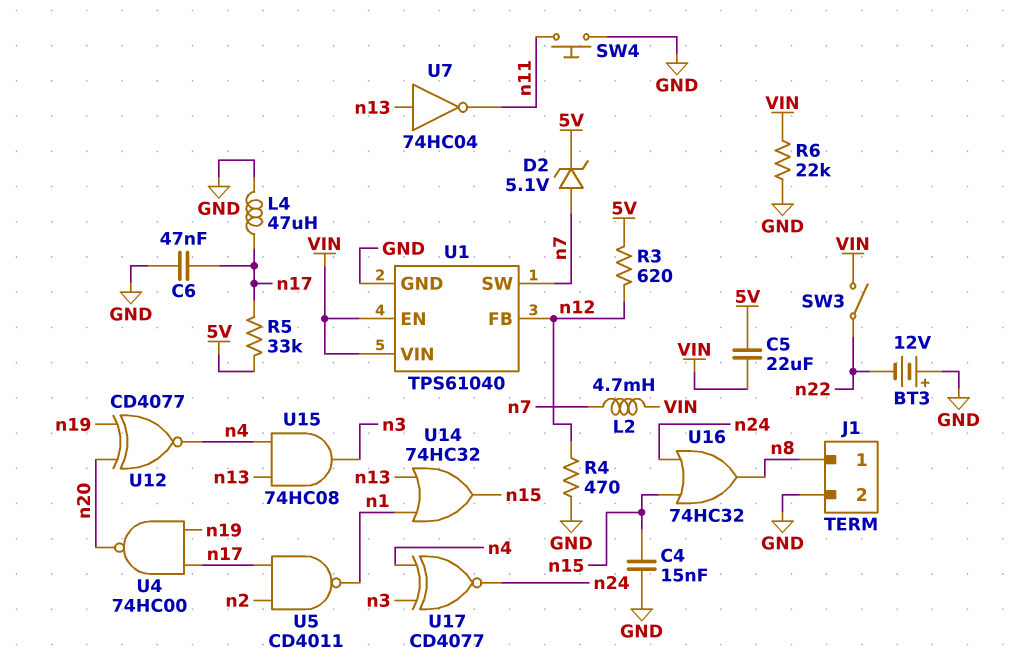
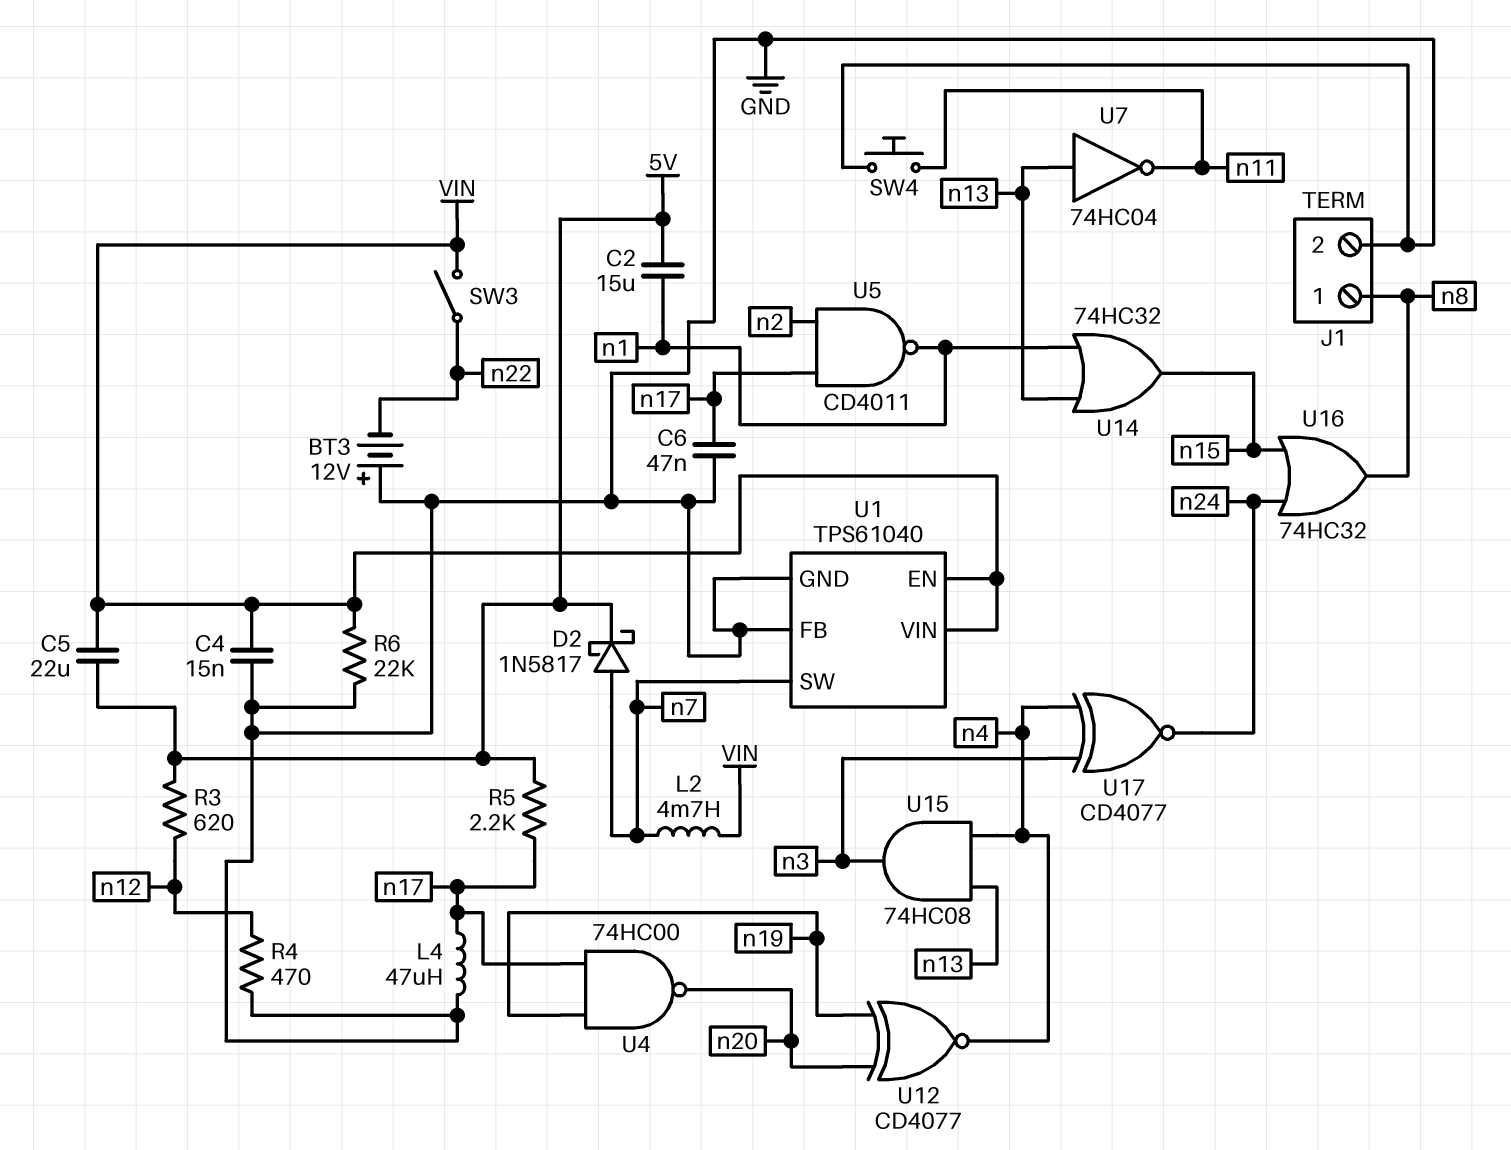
C2: none -> 15uF (5V, n1)
C4: 15nF (GND, n15) -> 15nF (GND, VIN)
D2: zener 5.1V (A n7, K 5V) -> schottky 1N5817 (A n7, K 5V)
R5: 33k (5V, n17) -> 2.2k (5V, n17)
U1 pin FB: n12 -> GND

